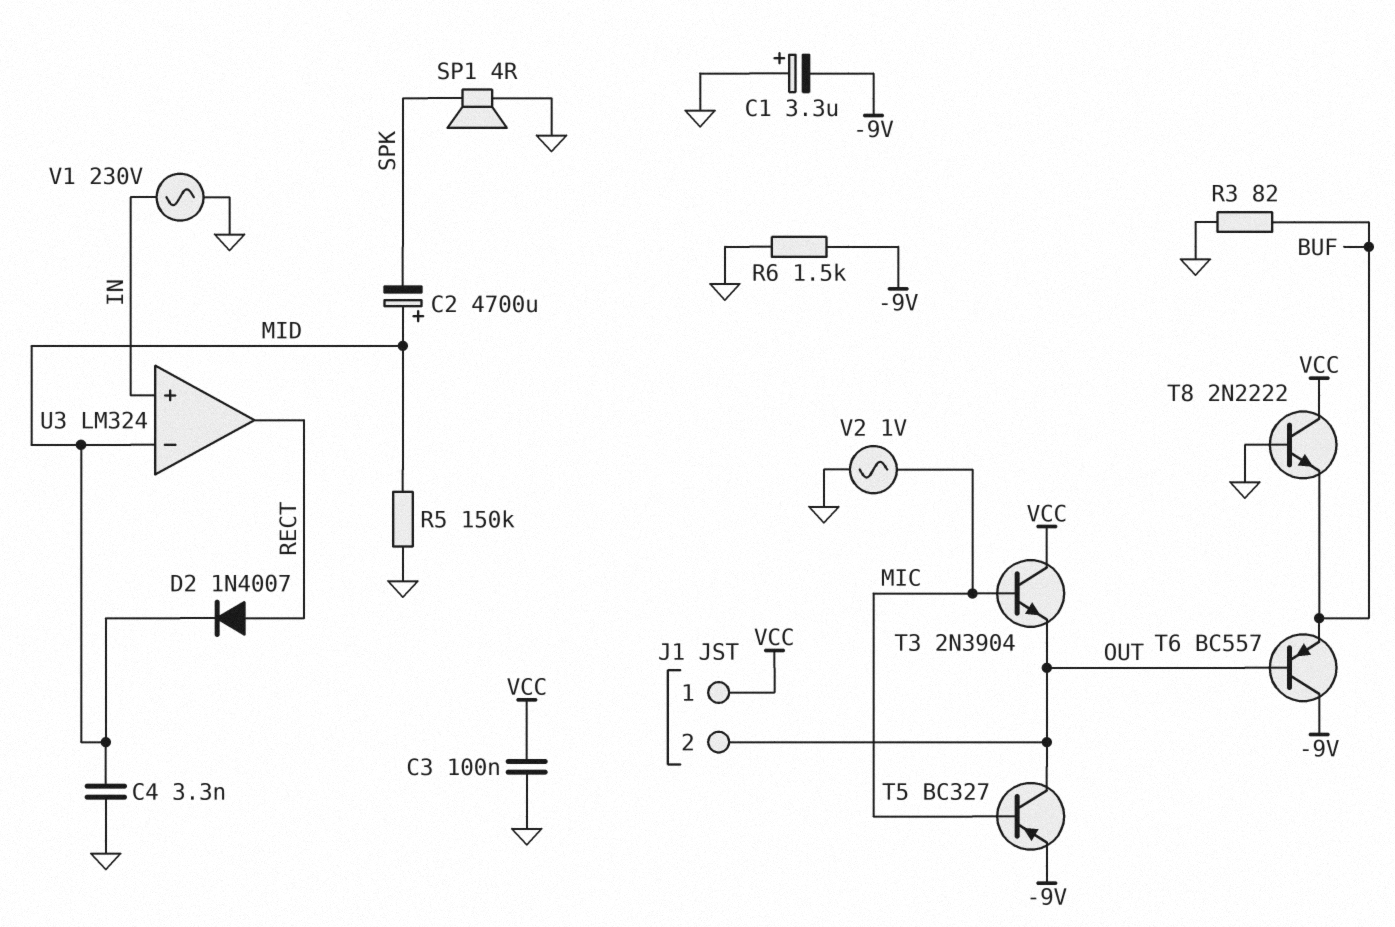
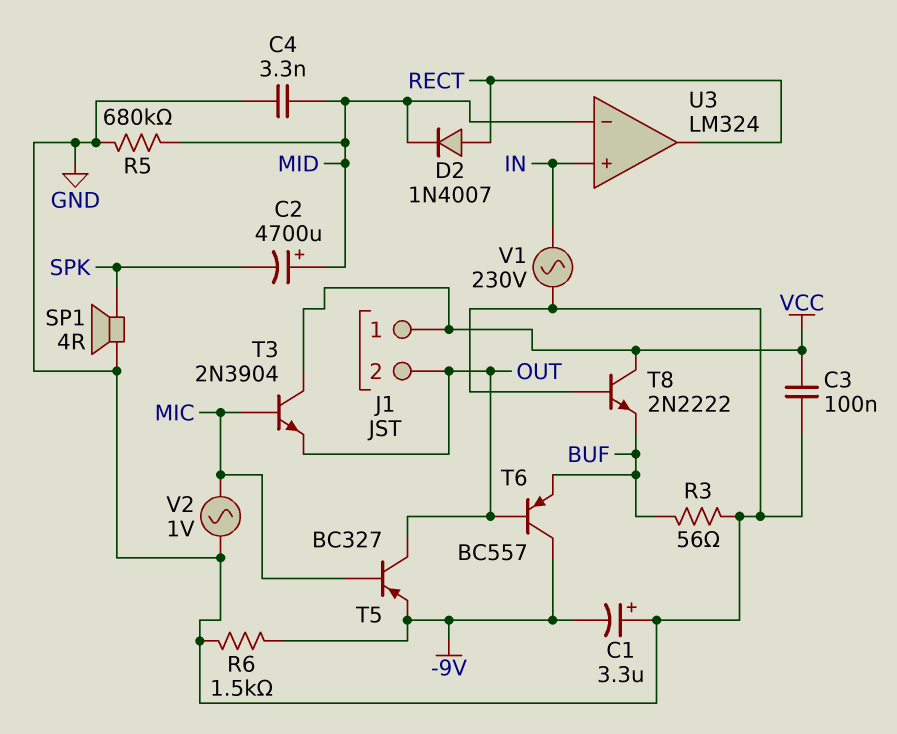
R3: 82 (BUF, GND) -> 56 (BUF, GND)
R5: 150k (GND, MID) -> 680k (GND, MID)

